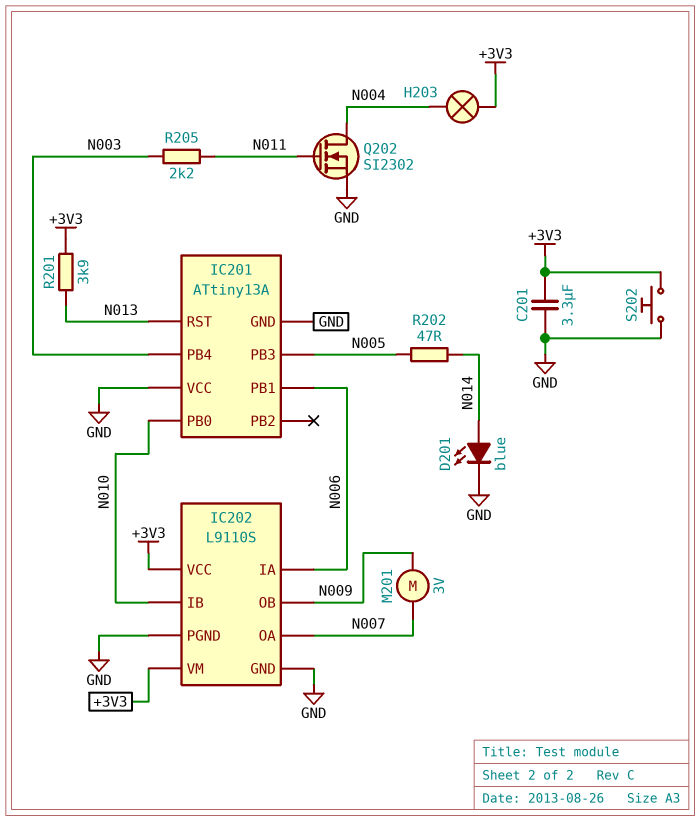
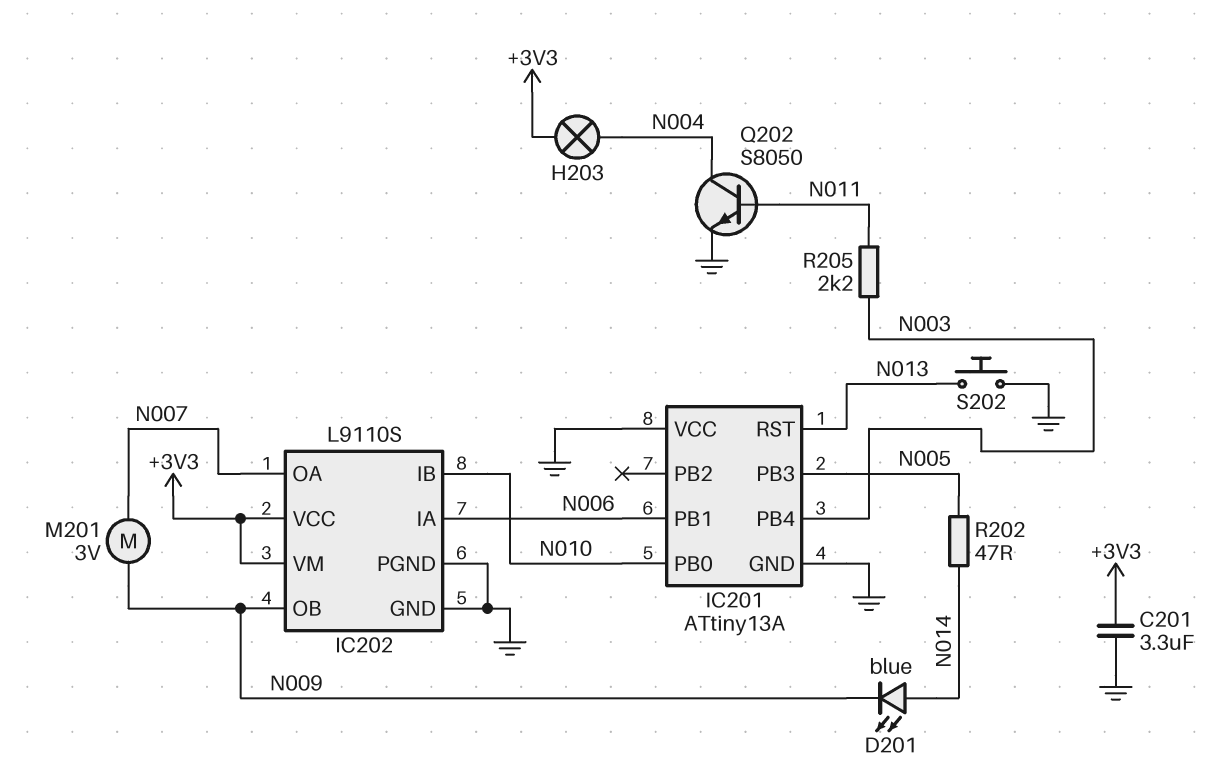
D201: LED blue (A N014, K GND) -> LED blue (A N014, K N009)
Q202: NMOS SI2302 (G N011, D N004, S GND) -> NPN S8050 (B N011, C N004, E GND)
R201: 3.9k (+3V3, N013) -> none
S202: button (+3V3, GND) -> button (GND, N013)

